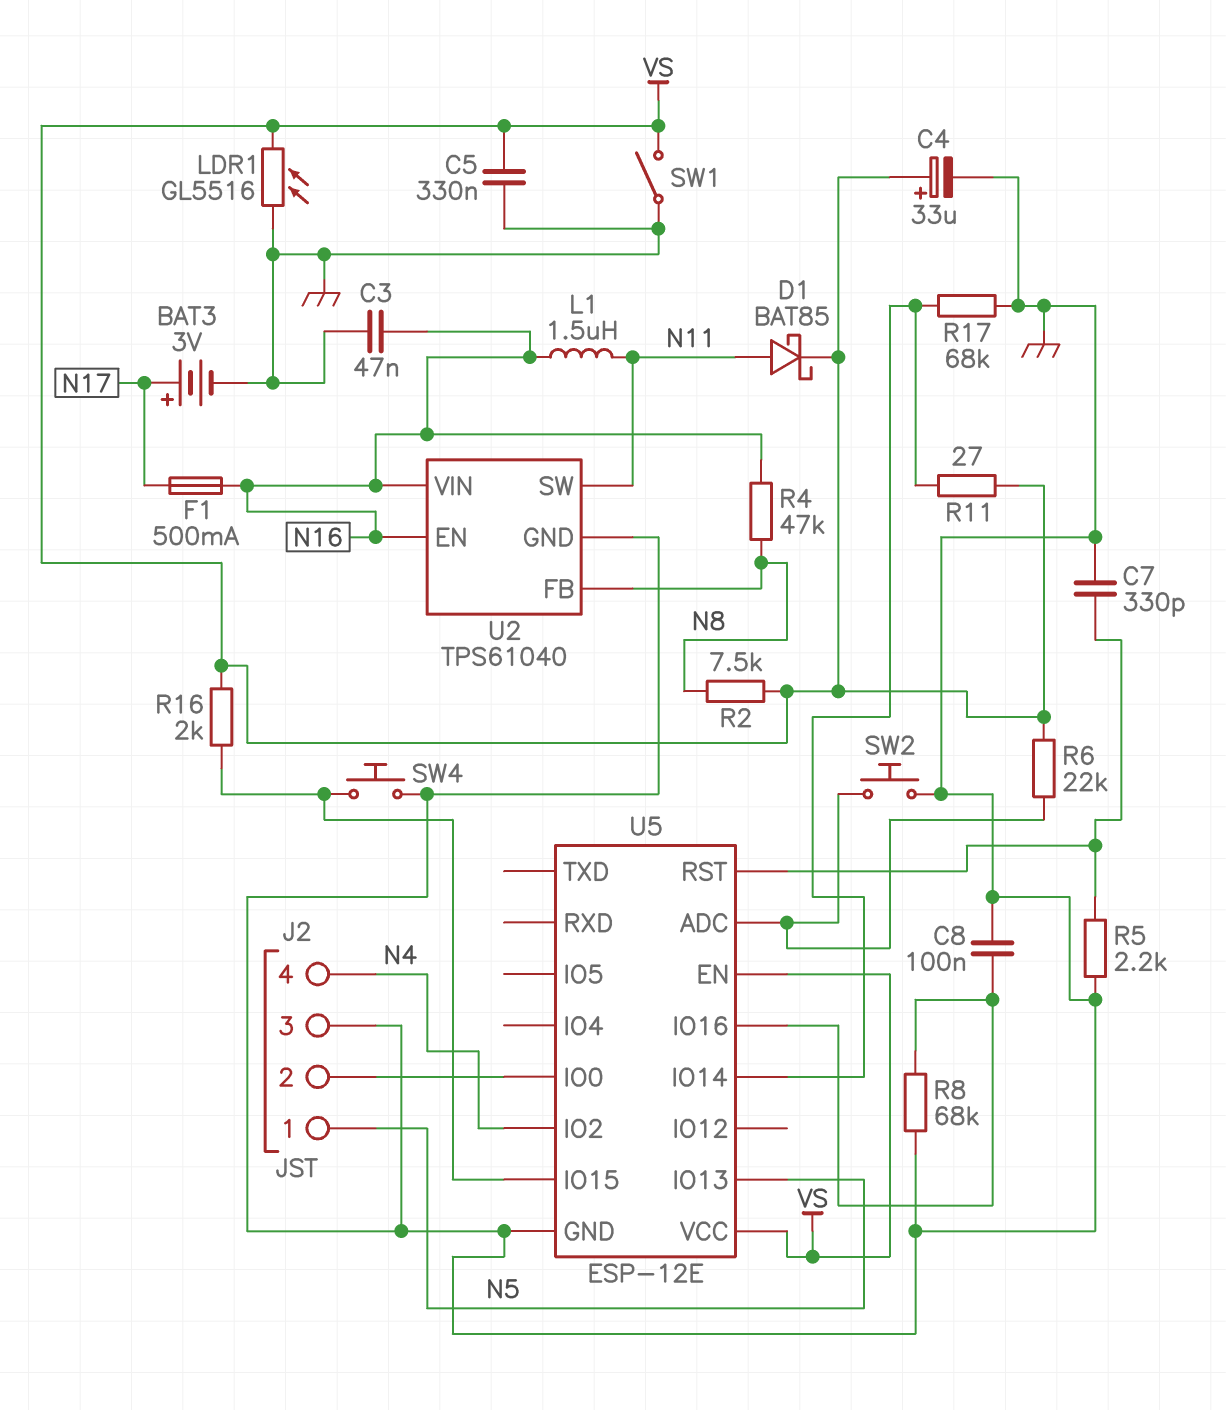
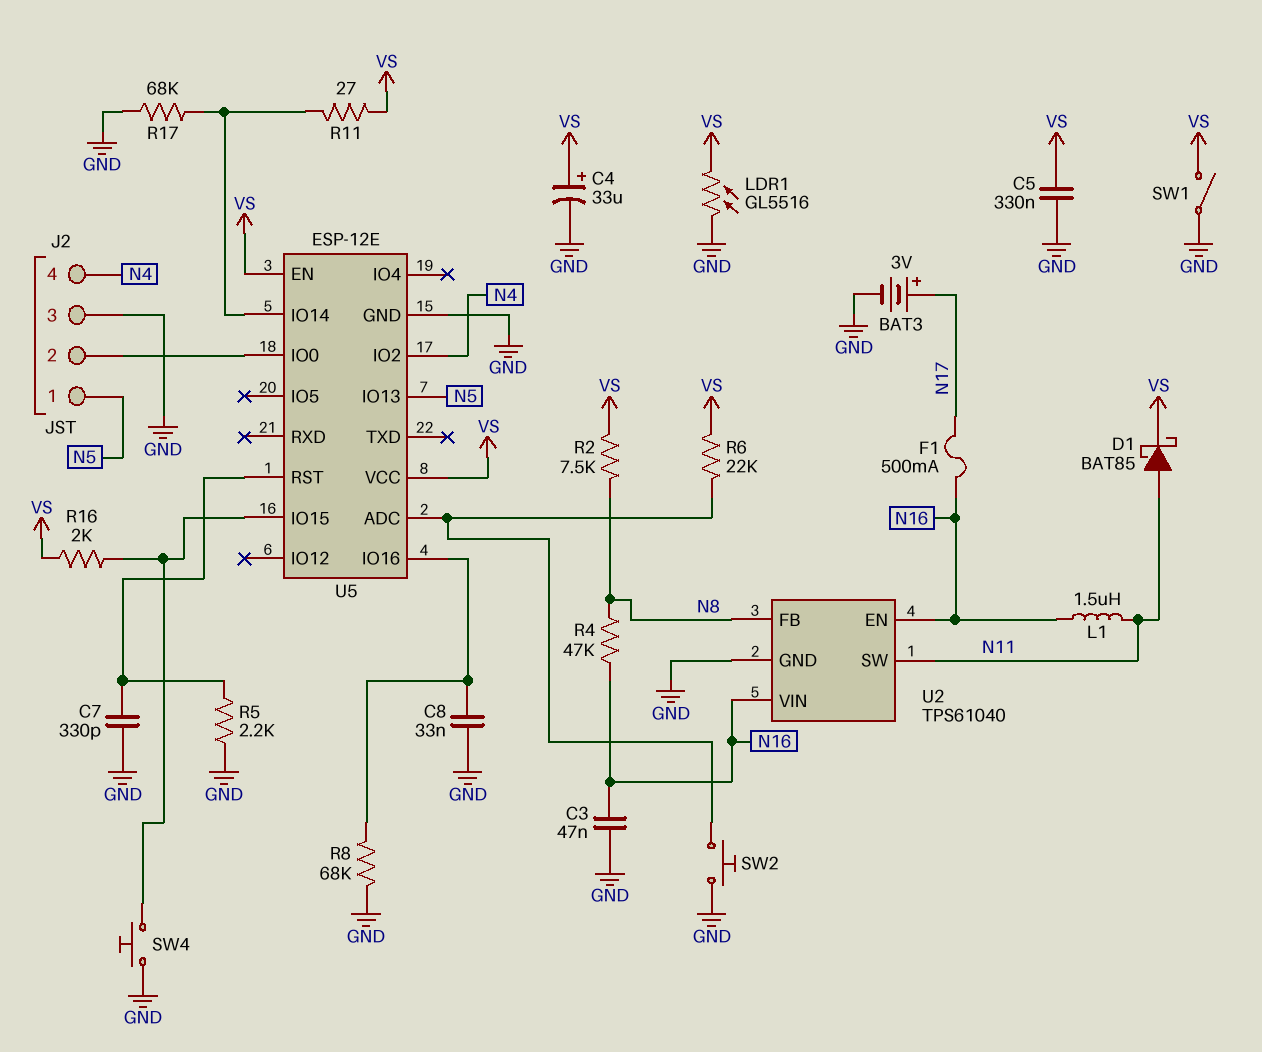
C8: 100nF (GND, U5/IO16) -> 33nF (GND, U5/IO16)

